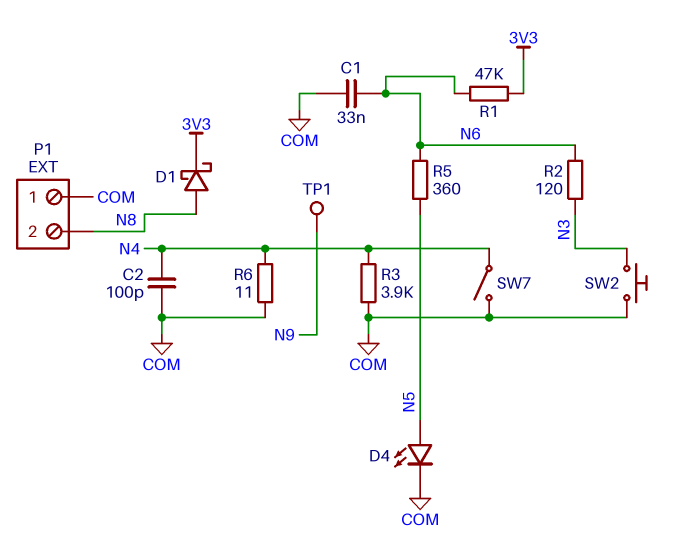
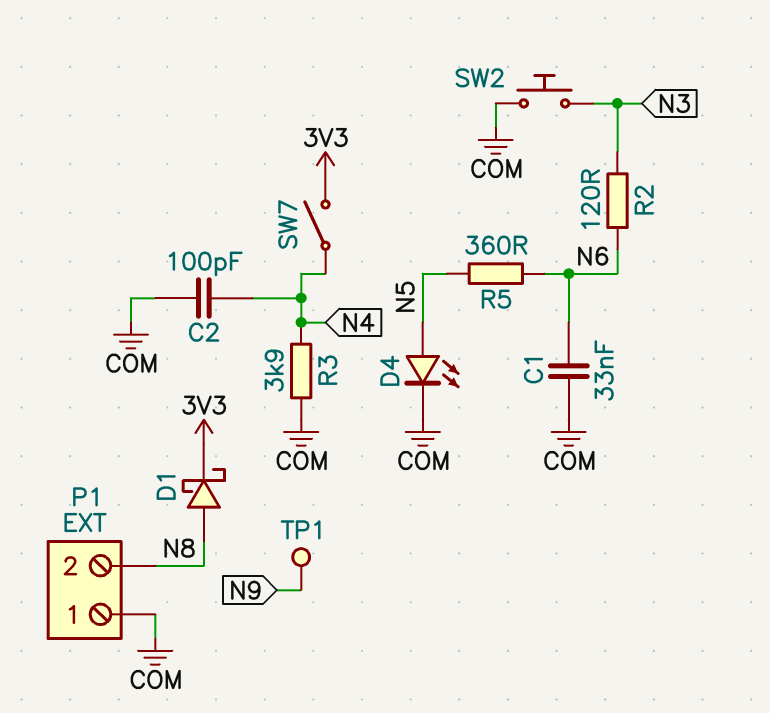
R1: 47k (3V3, N6) -> none
R6: 11 (COM, N4) -> none
SW7: switch (COM, N4) -> switch (3V3, N4)

